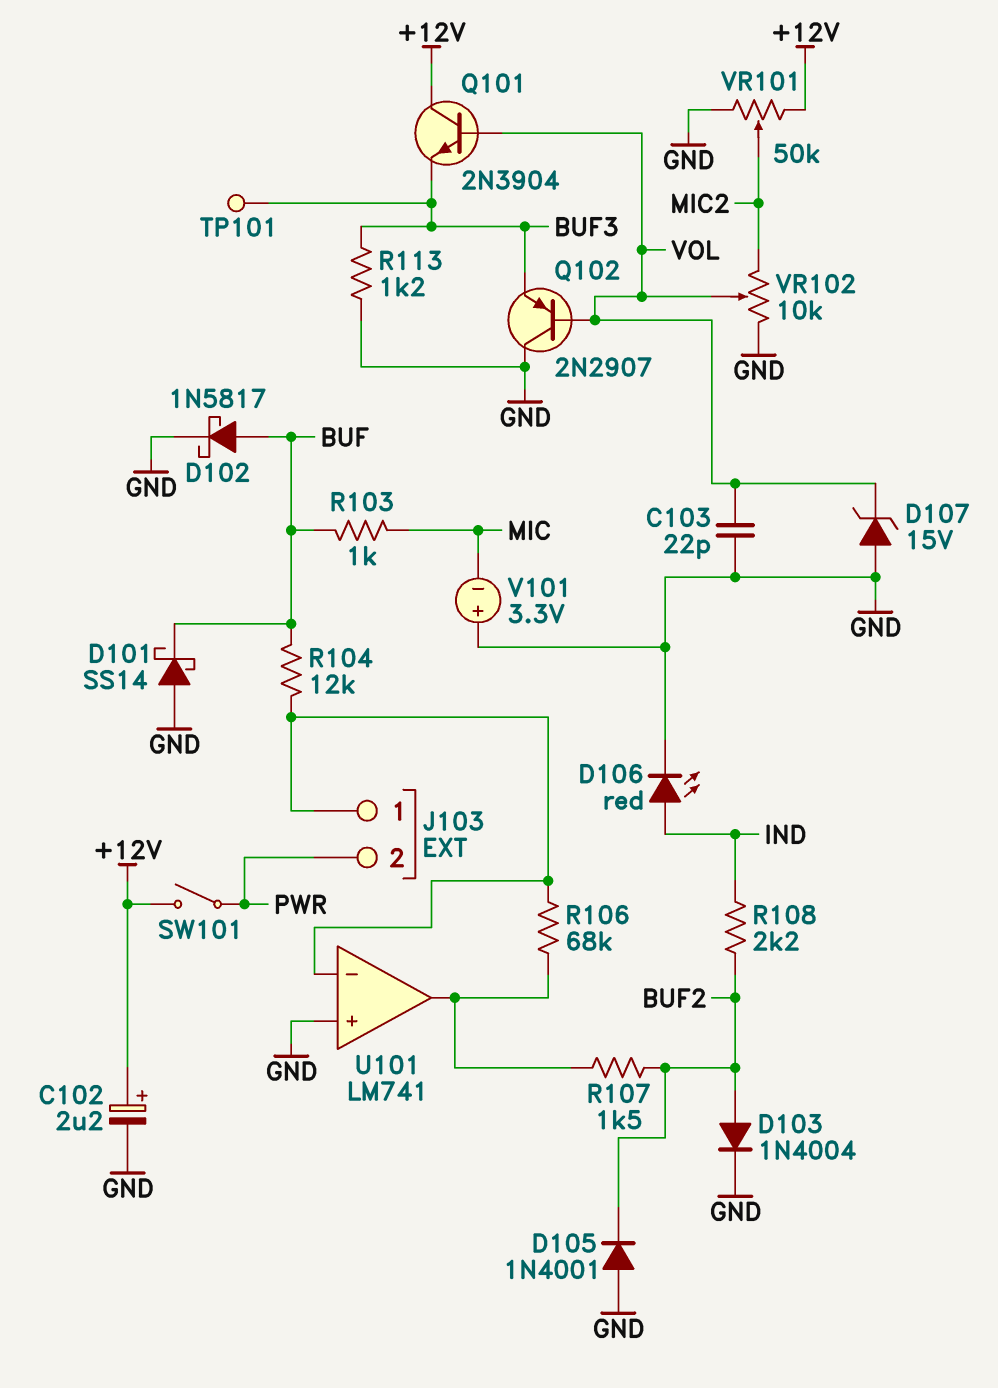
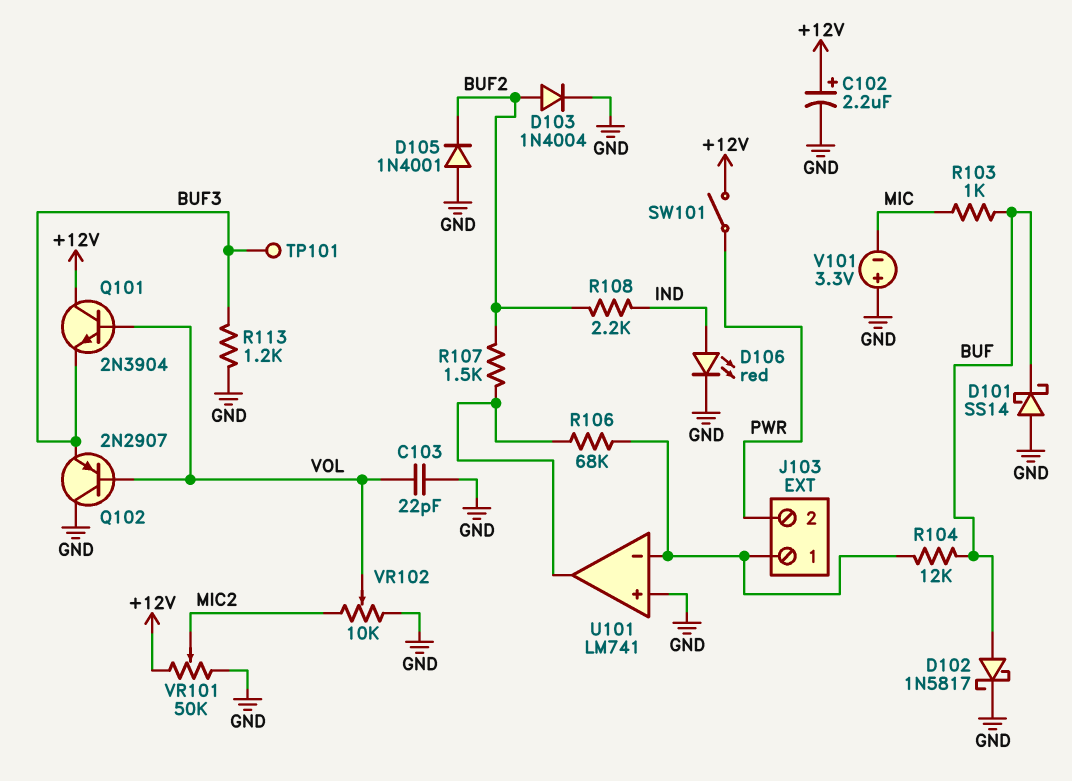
D107: zener 15V (A GND, K VOL) -> none

